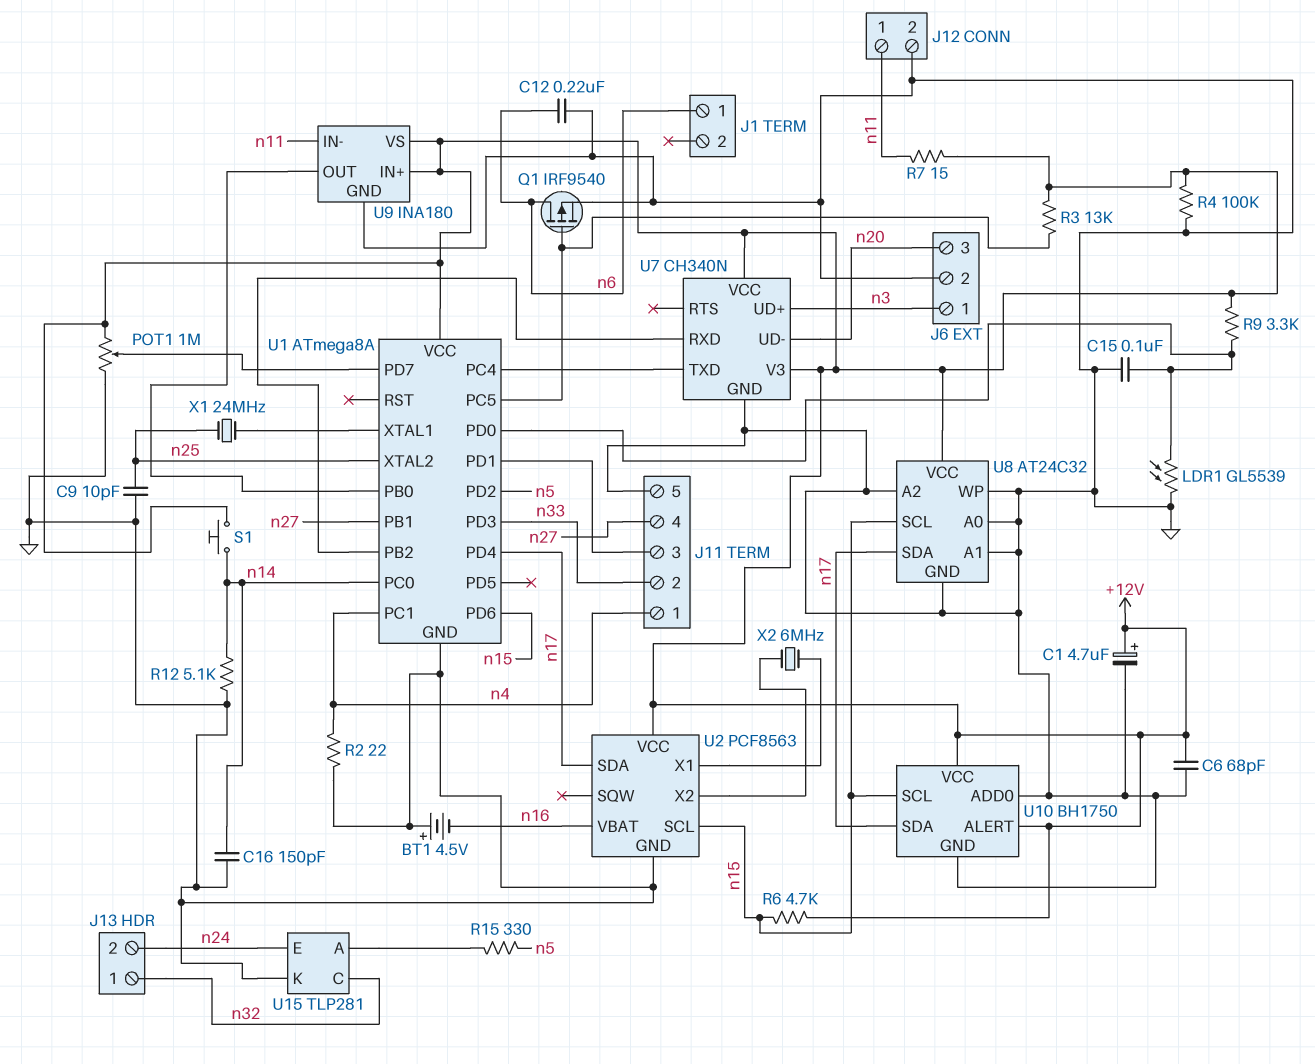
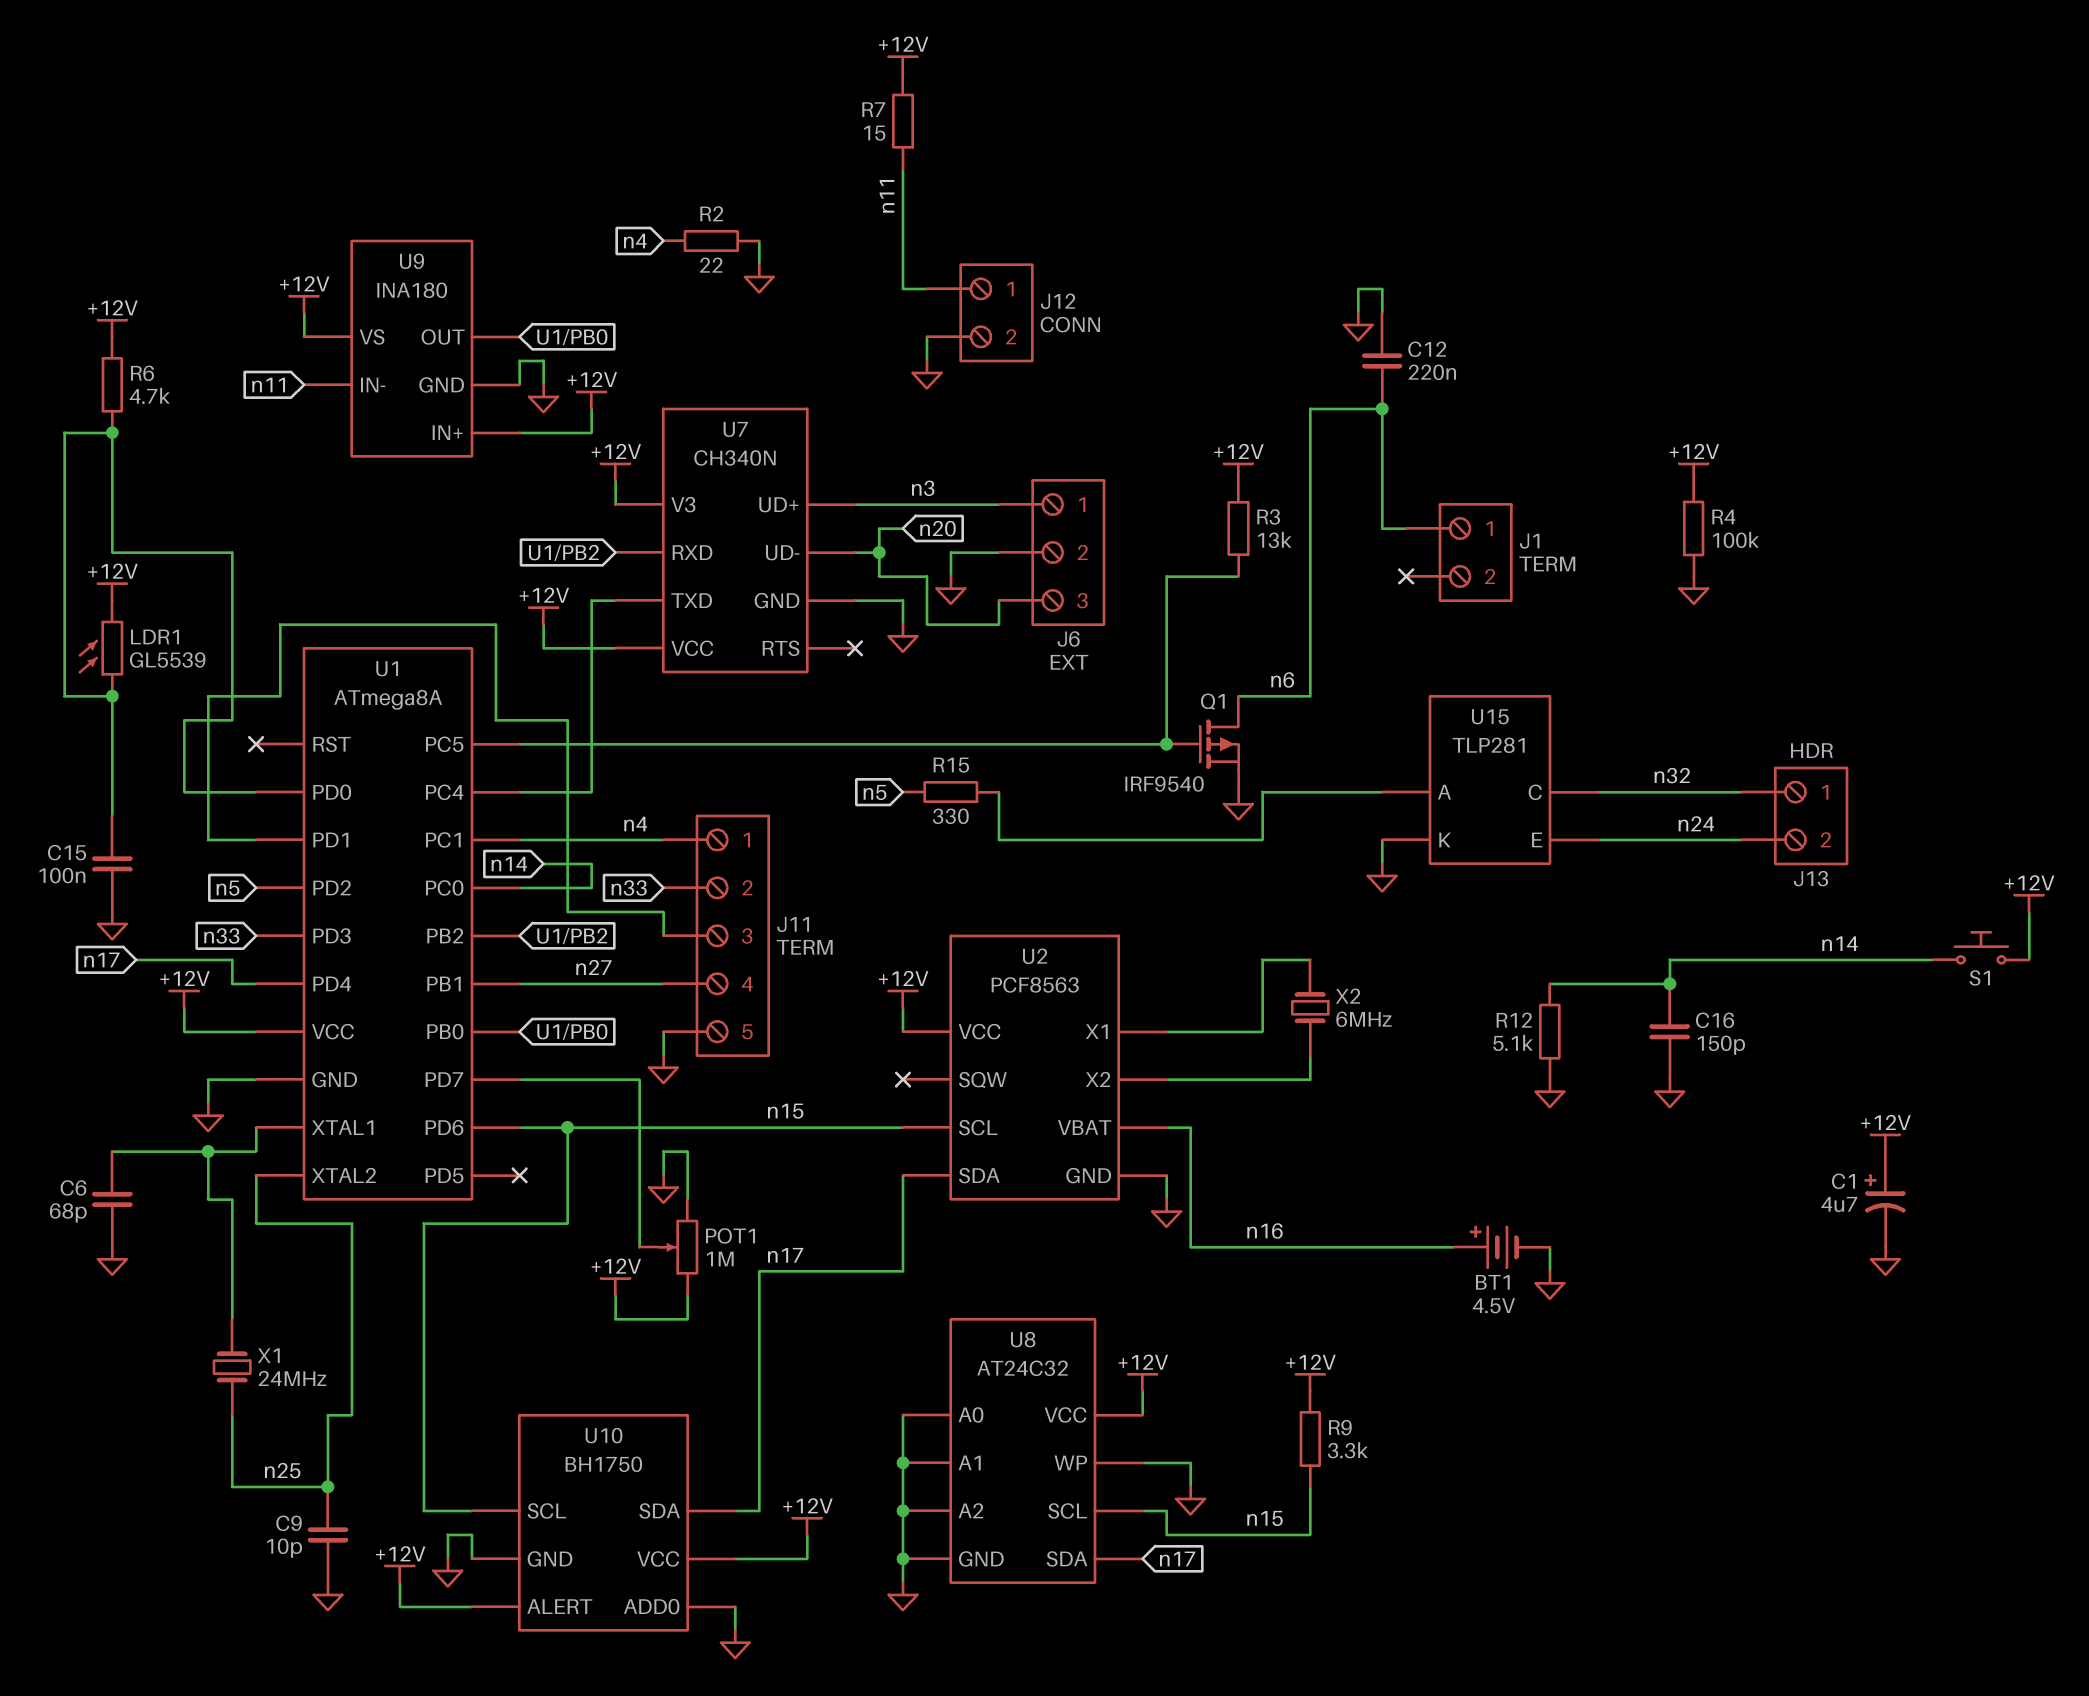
BT1: 4.5V (plus GND, minus n16) -> 4.5V (plus n16, minus GND)
C6: 68pF (+12V, GND) -> 68pF (GND, U1/XTAL1)
LDR1: GL5539 (GND, U1/PD0) -> GL5539 (+12V, U1/PD0)
R6: 4.7k (+12V, n15) -> 4.7k (+12V, U1/PD0)
R9: 3.3k (+12V, U1/PD0) -> 3.3k (+12V, n15)

